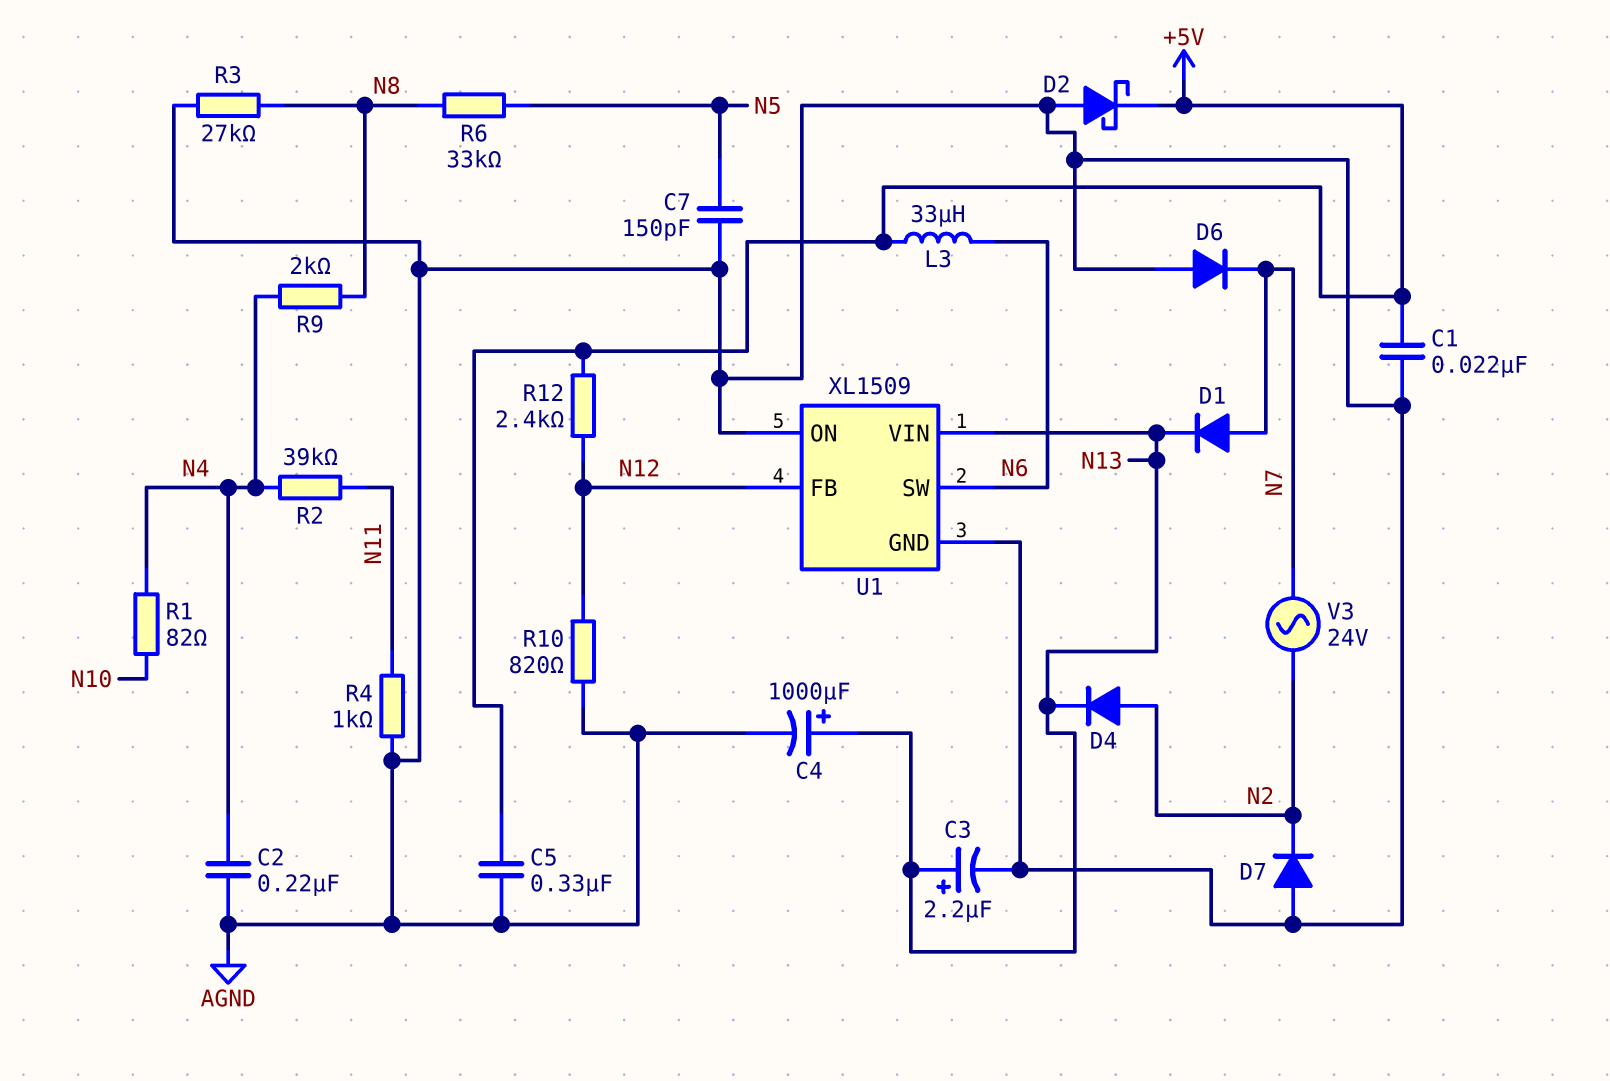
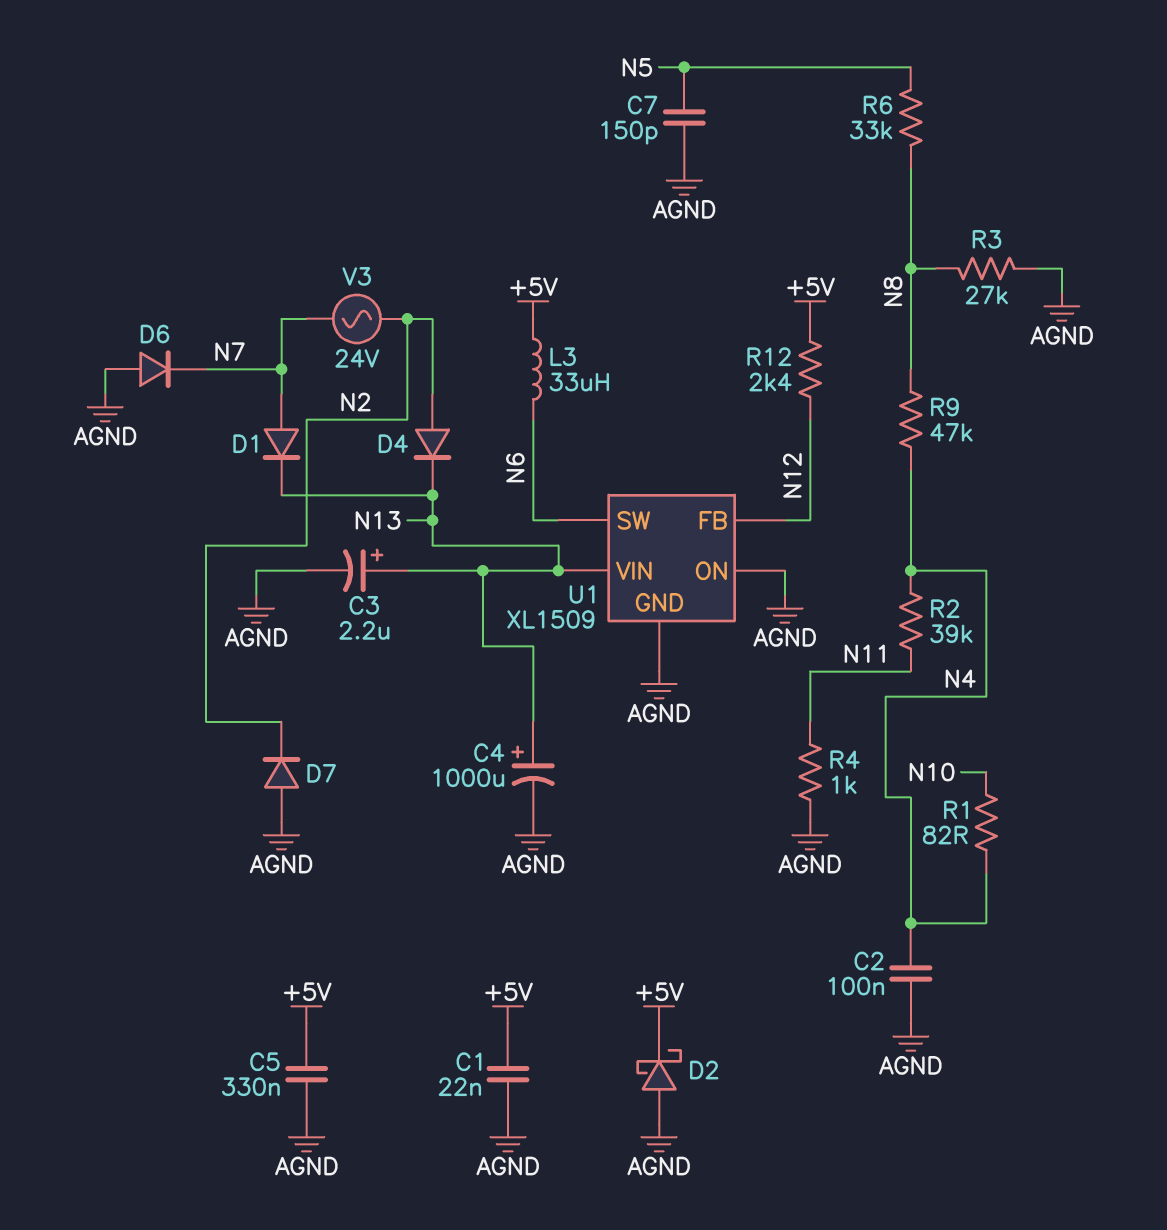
C2: 220nF (AGND, N4) -> 100nF (AGND, N4)
R9: 2k (N4, N8) -> 47k (N4, N8)
R10: 820 (AGND, N12) -> none

